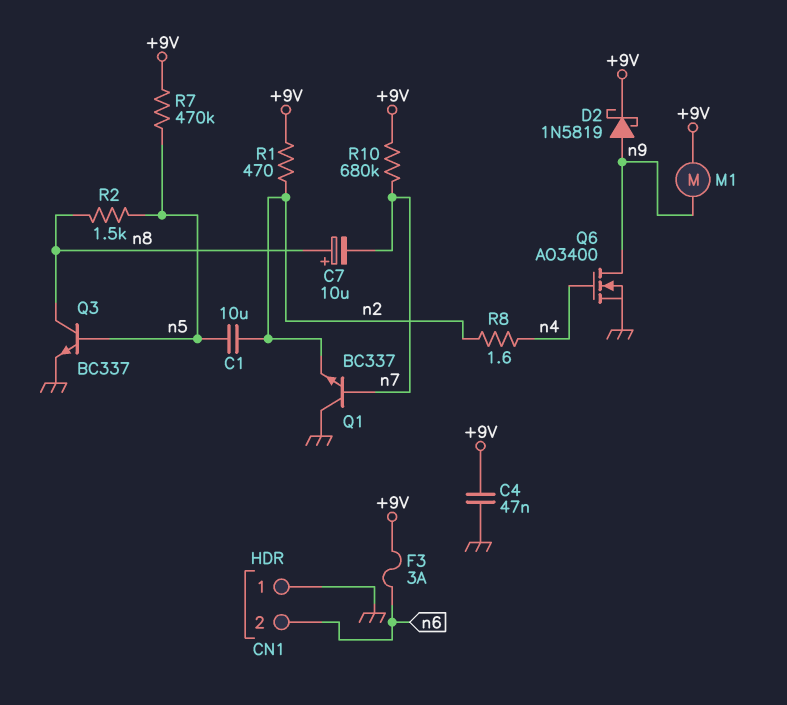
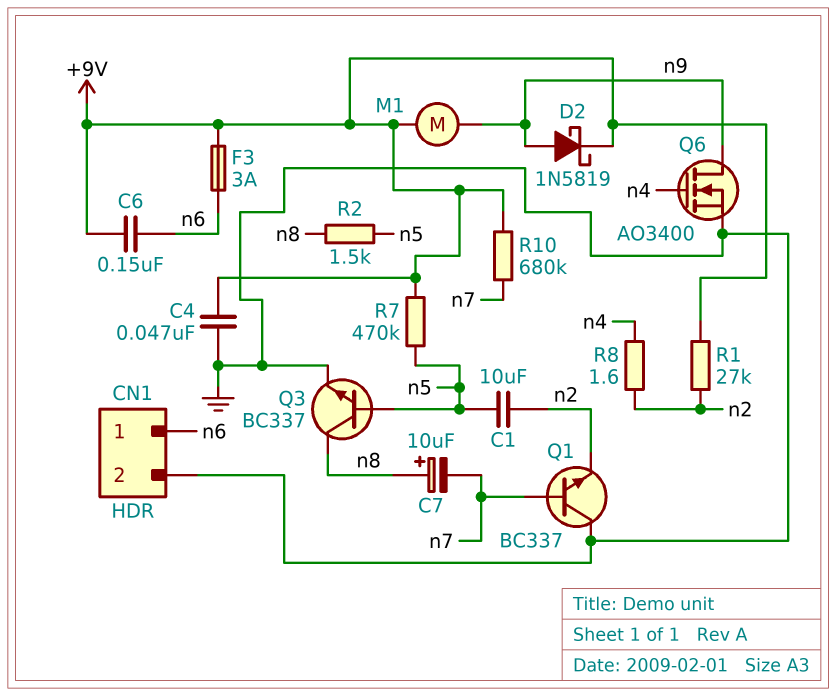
C6: none -> 150nF (+9V, n6)
CN1 pin 1: GND -> n6
CN1 pin 2: n6 -> GND
R1: 470 (+9V, n2) -> 27k (+9V, n2)

